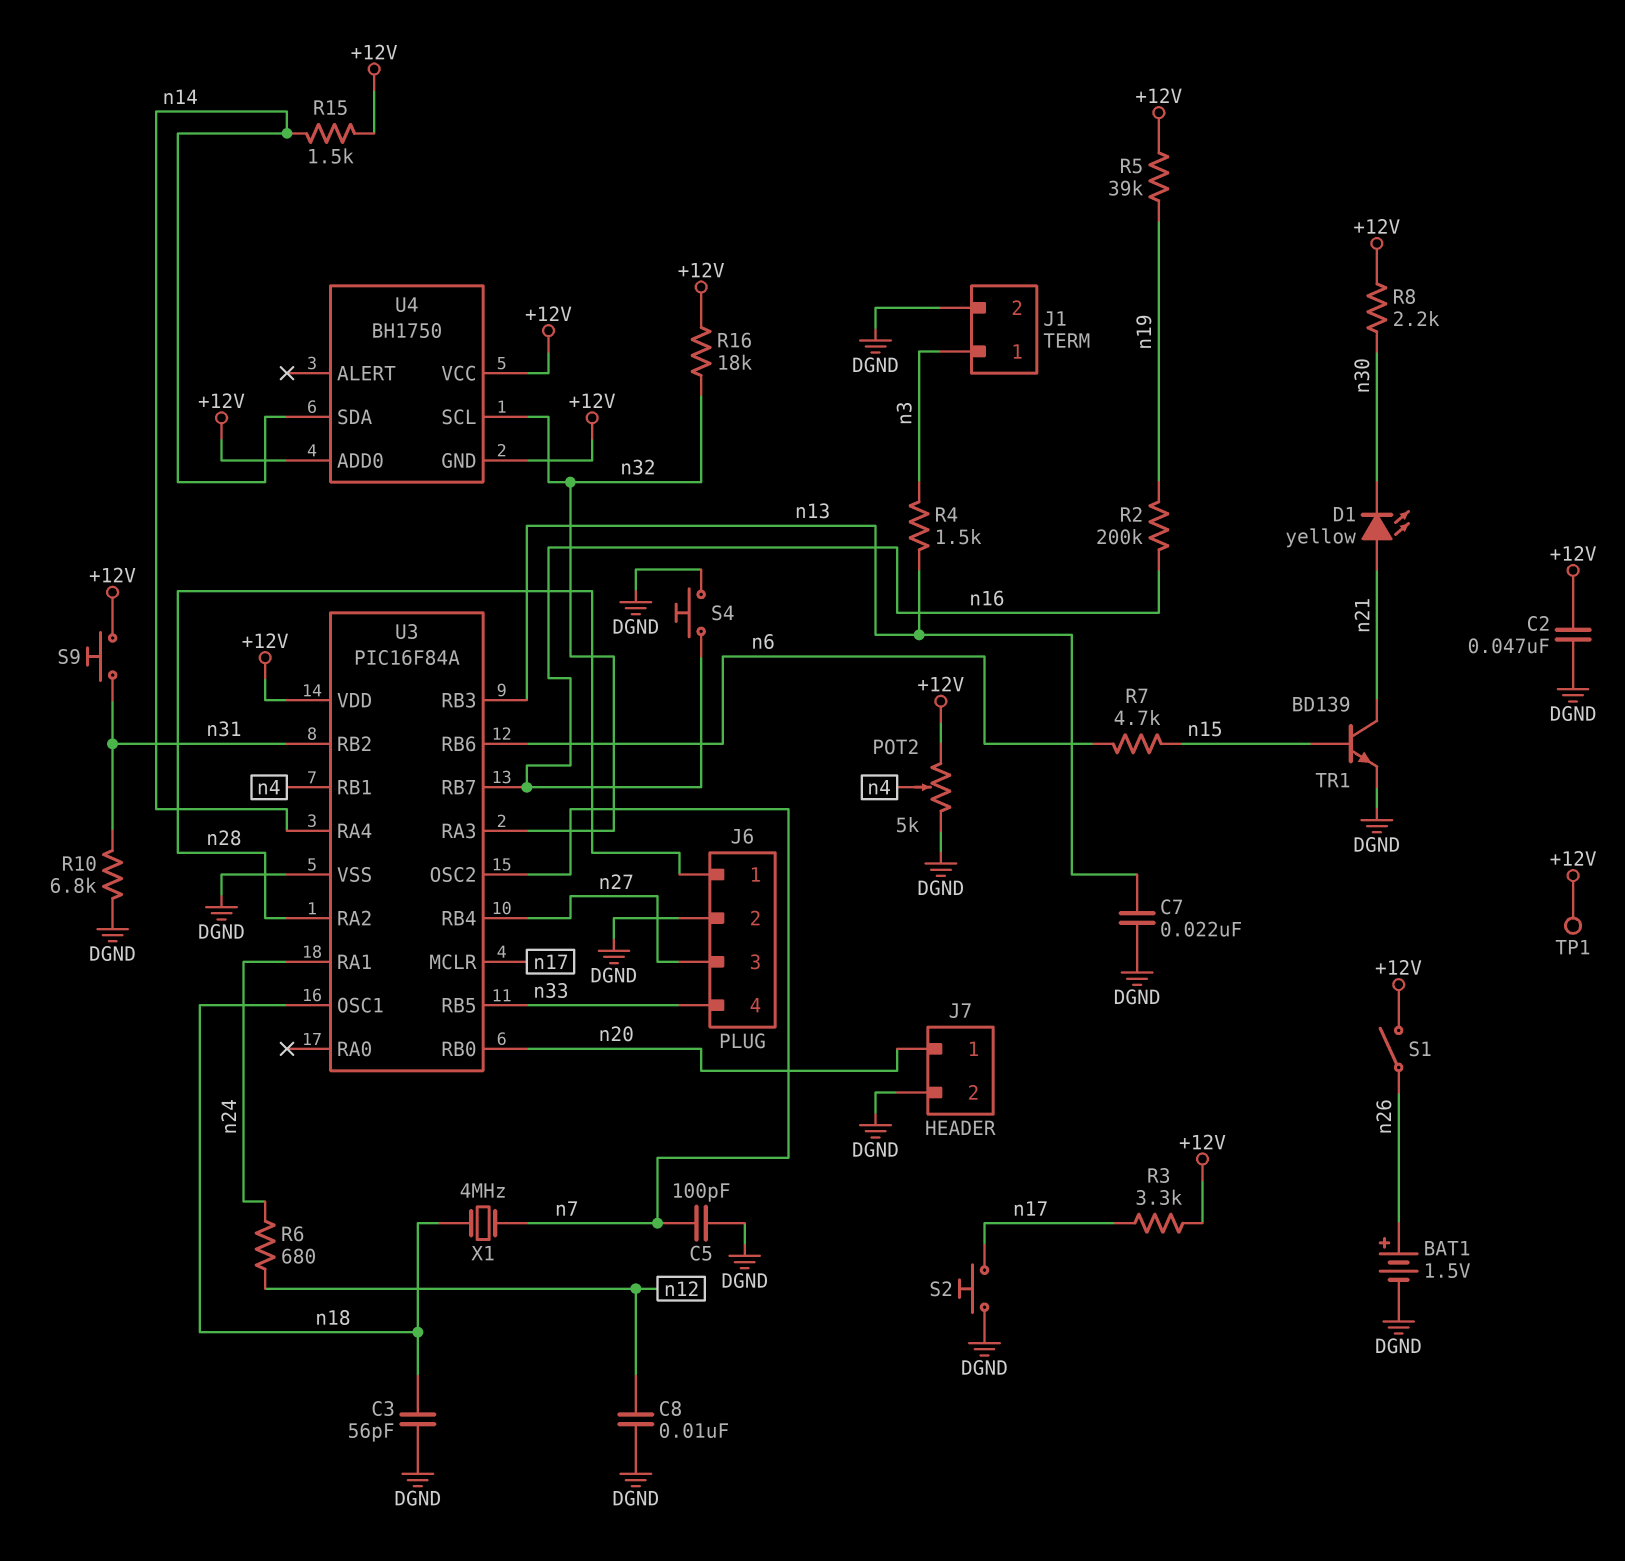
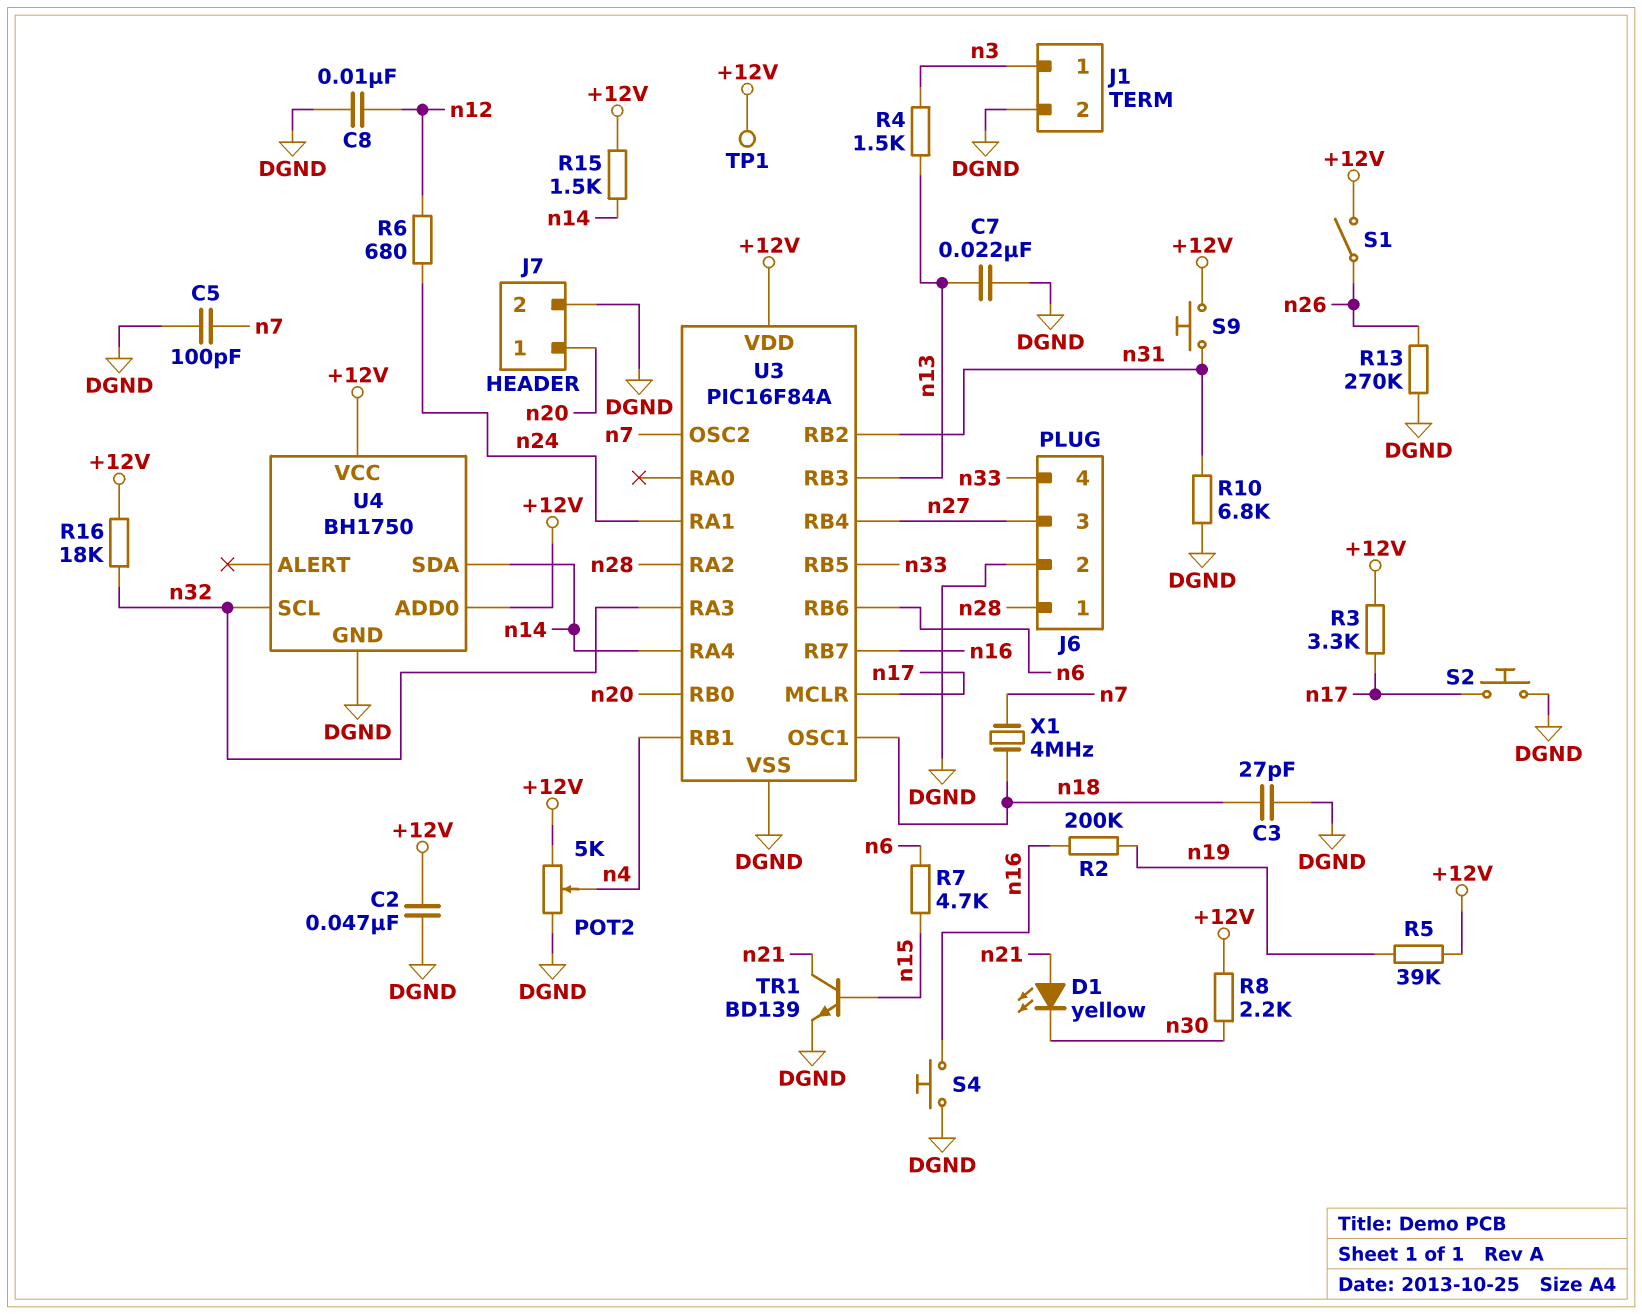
BAT1: 1.5V (plus n26, minus DGND) -> none
C3: 56pF (DGND, n18) -> 27pF (DGND, n18)
R13: none -> 270k (DGND, n26)
U4 pin GND: +12V -> DGND

